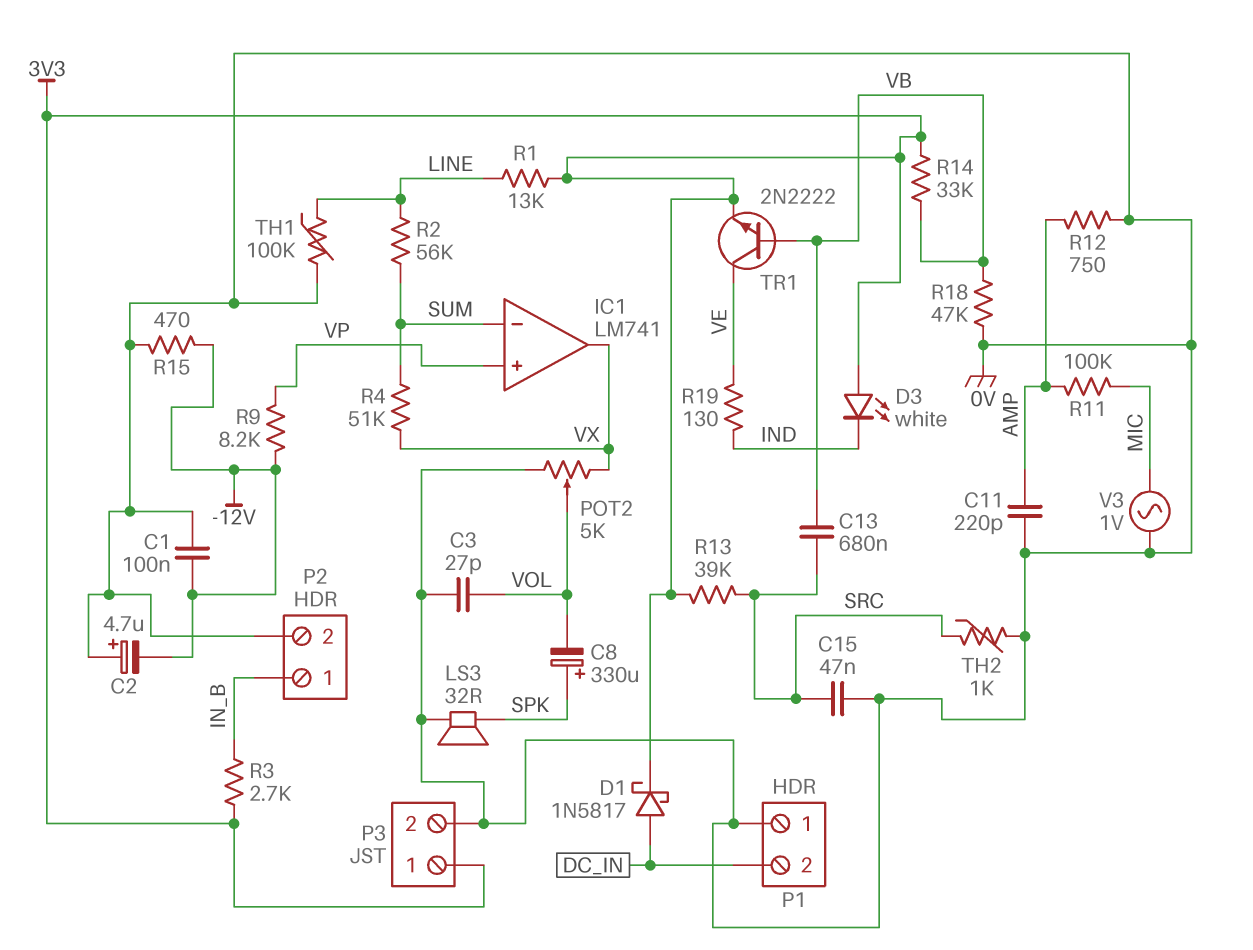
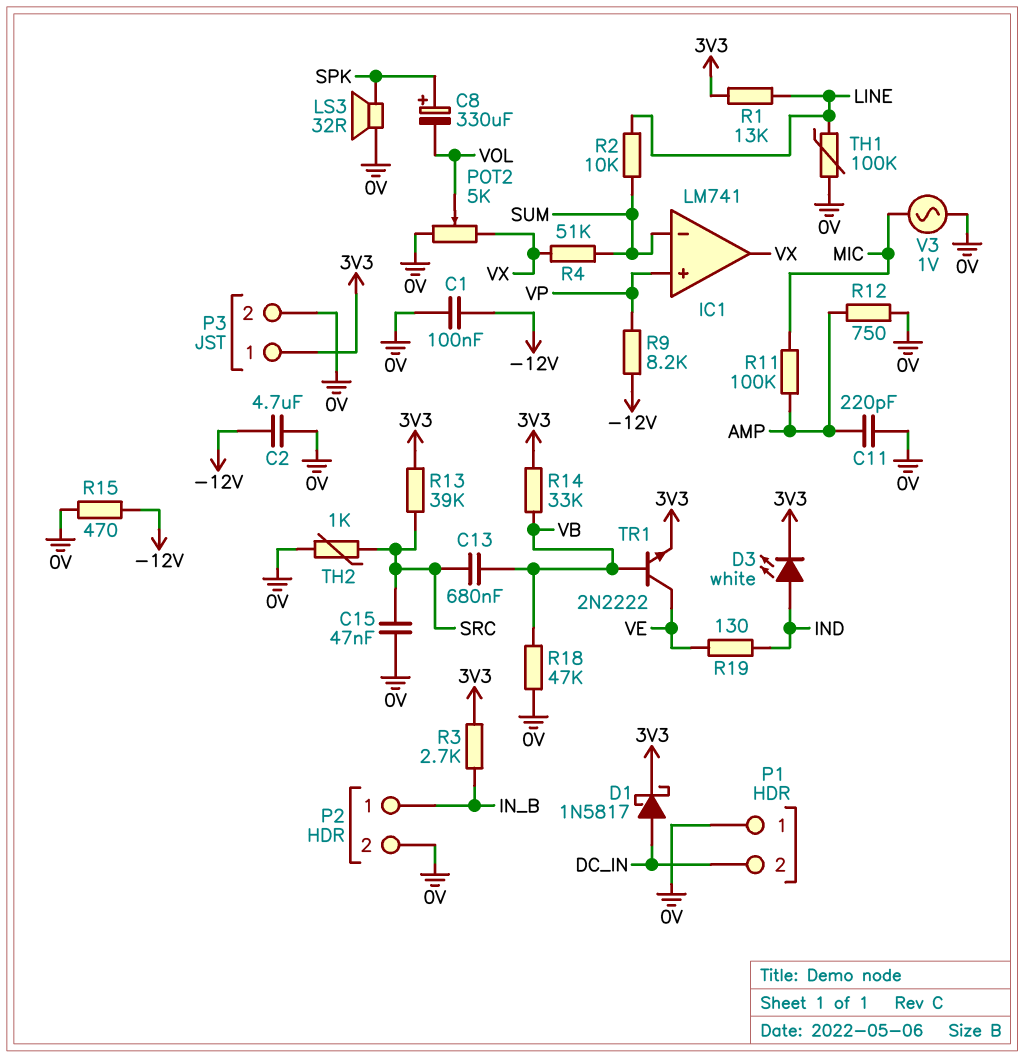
C2: 4.7uF (plus 0V, minus -12V) -> 4.7uF (-12V, 0V)
C3: 27pF (0V, VOL) -> none
D3: LED white (A 3V3, K IND) -> LED white (A IND, K 3V3)
R2: 56k (LINE, SUM) -> 10k (LINE, SUM)

